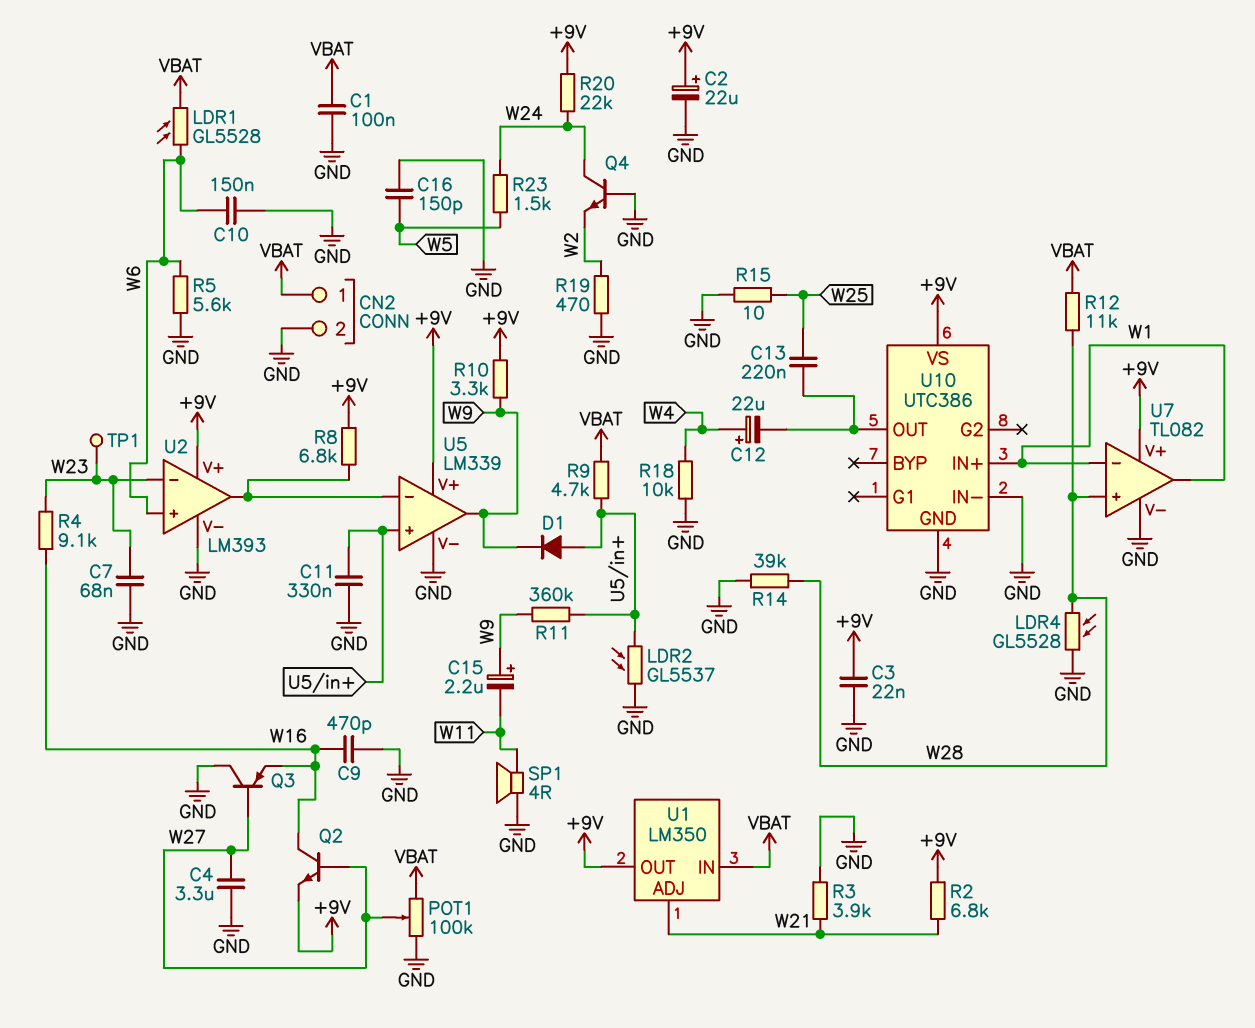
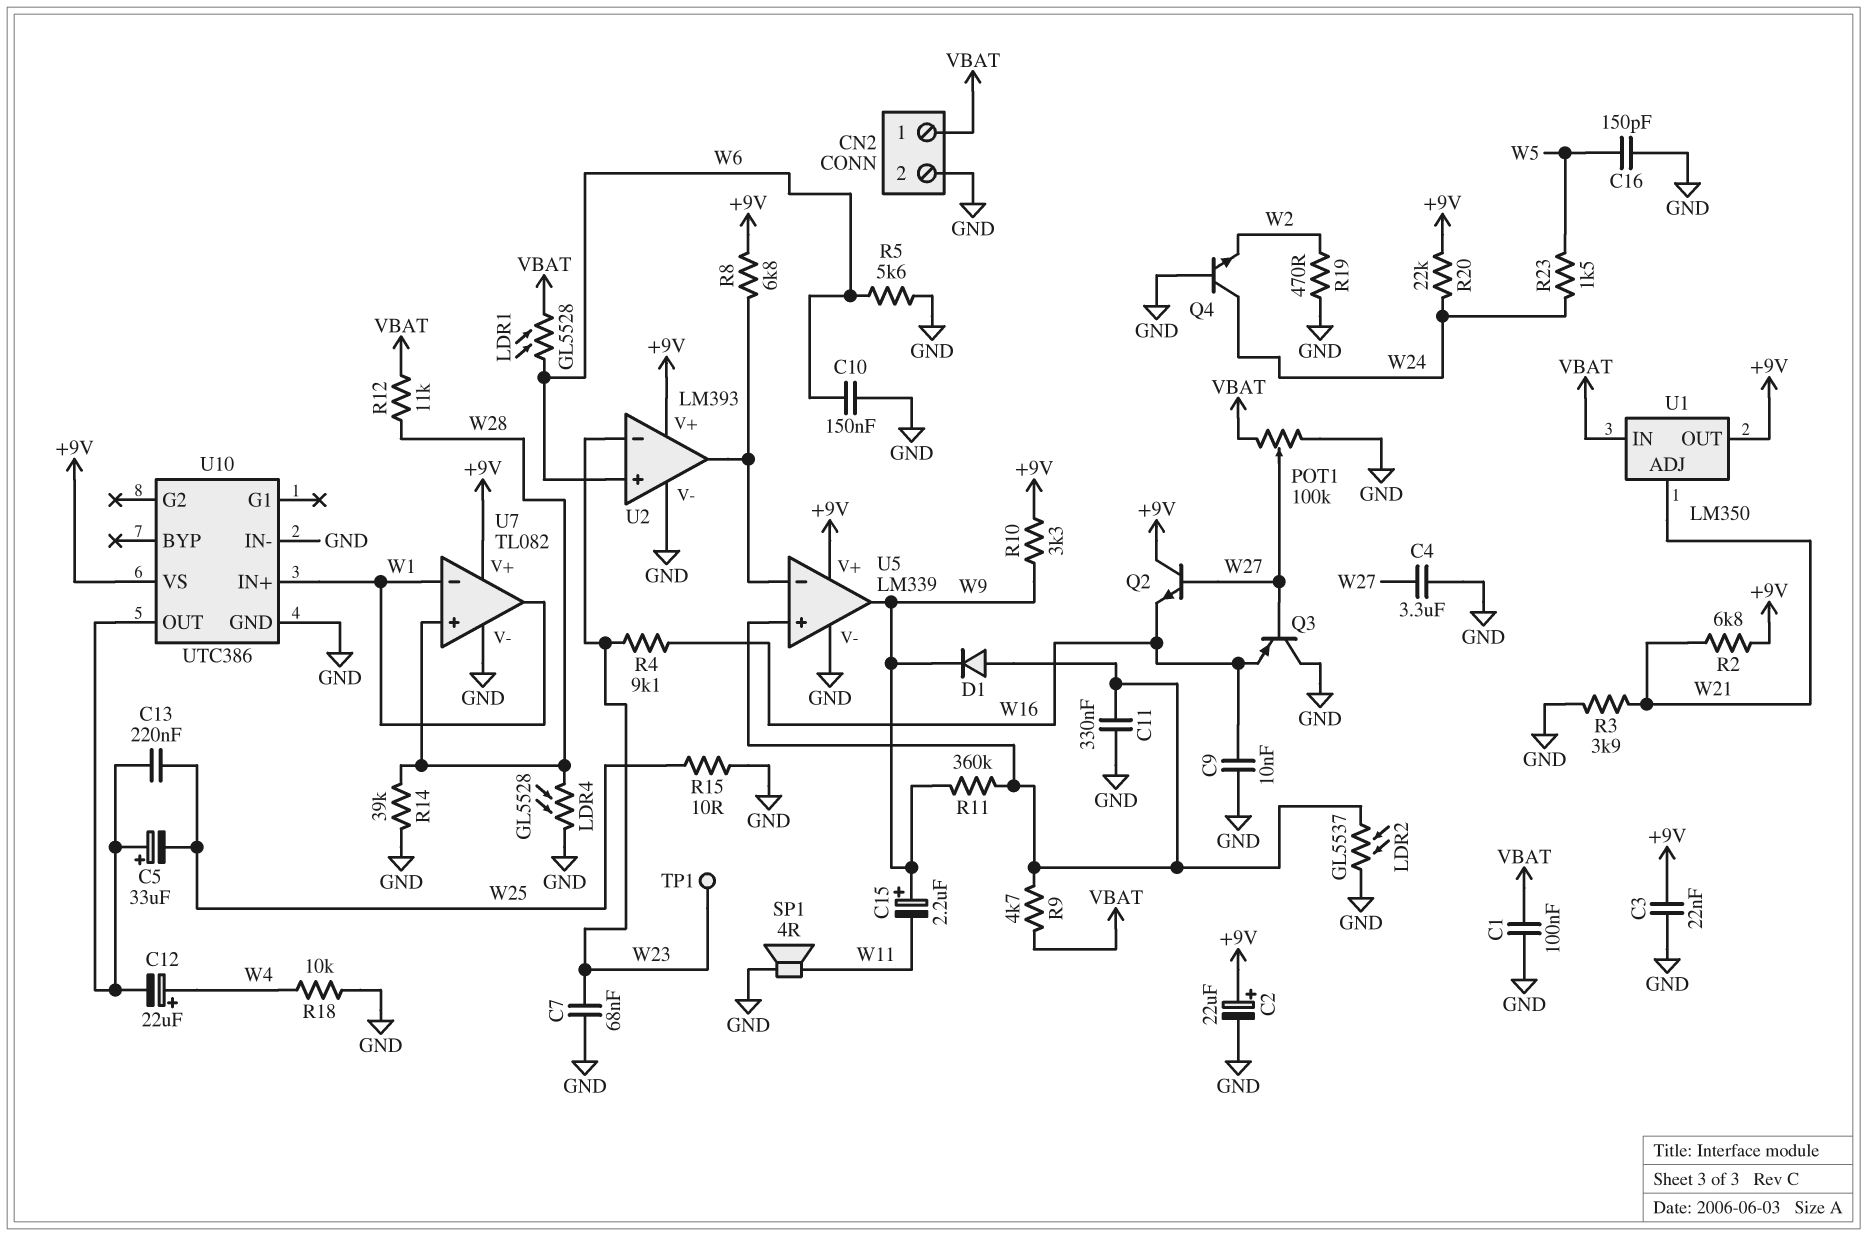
C5: none -> 33uF (plus U10/OUT, minus W25)
C9: 470pF (GND, W16) -> 10nF (GND, W16)
Q2: NPN (B W27, C W16, E +9V) -> NPN (B W27, C +9V, E W16)

